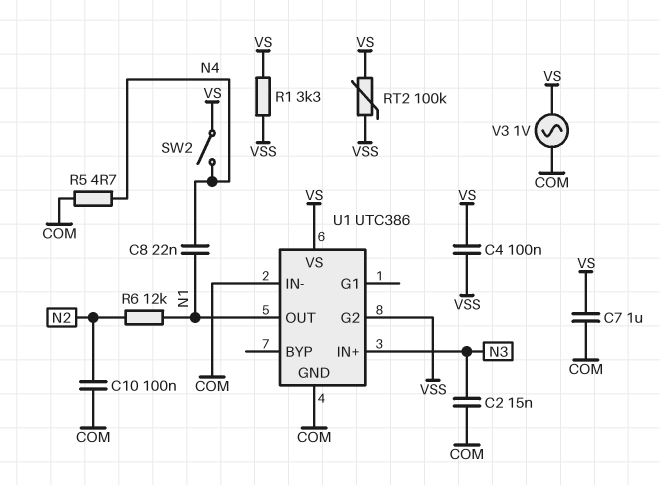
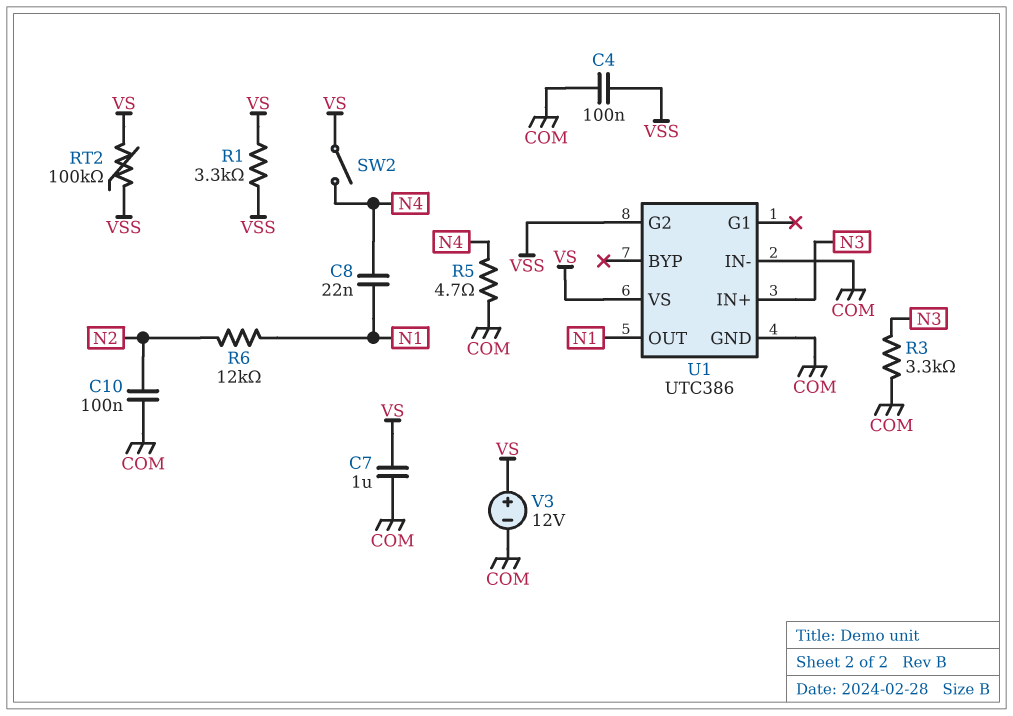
C2: 15nF (COM, N3) -> none
C4: 100nF (VS, VSS) -> 100nF (COM, VSS)
R3: none -> 3.3k (COM, N3)
V3: AC 1V (COM, VS) -> 12V (plus VS, minus COM)

